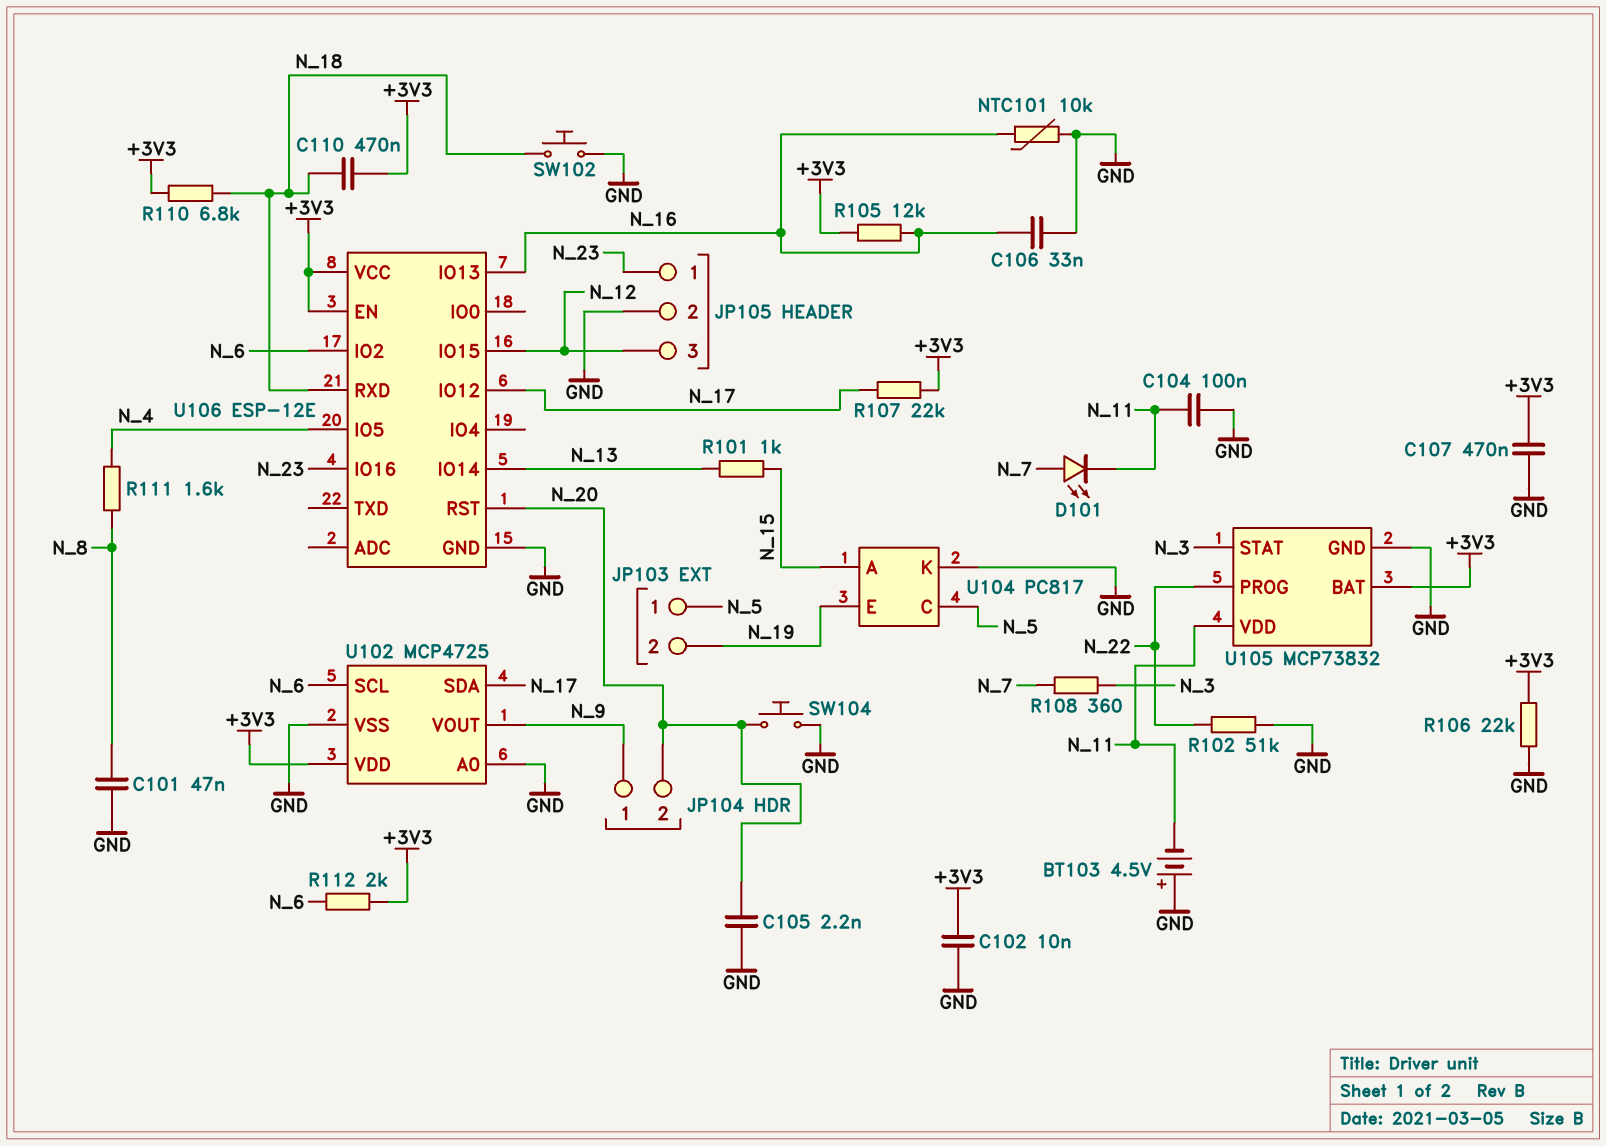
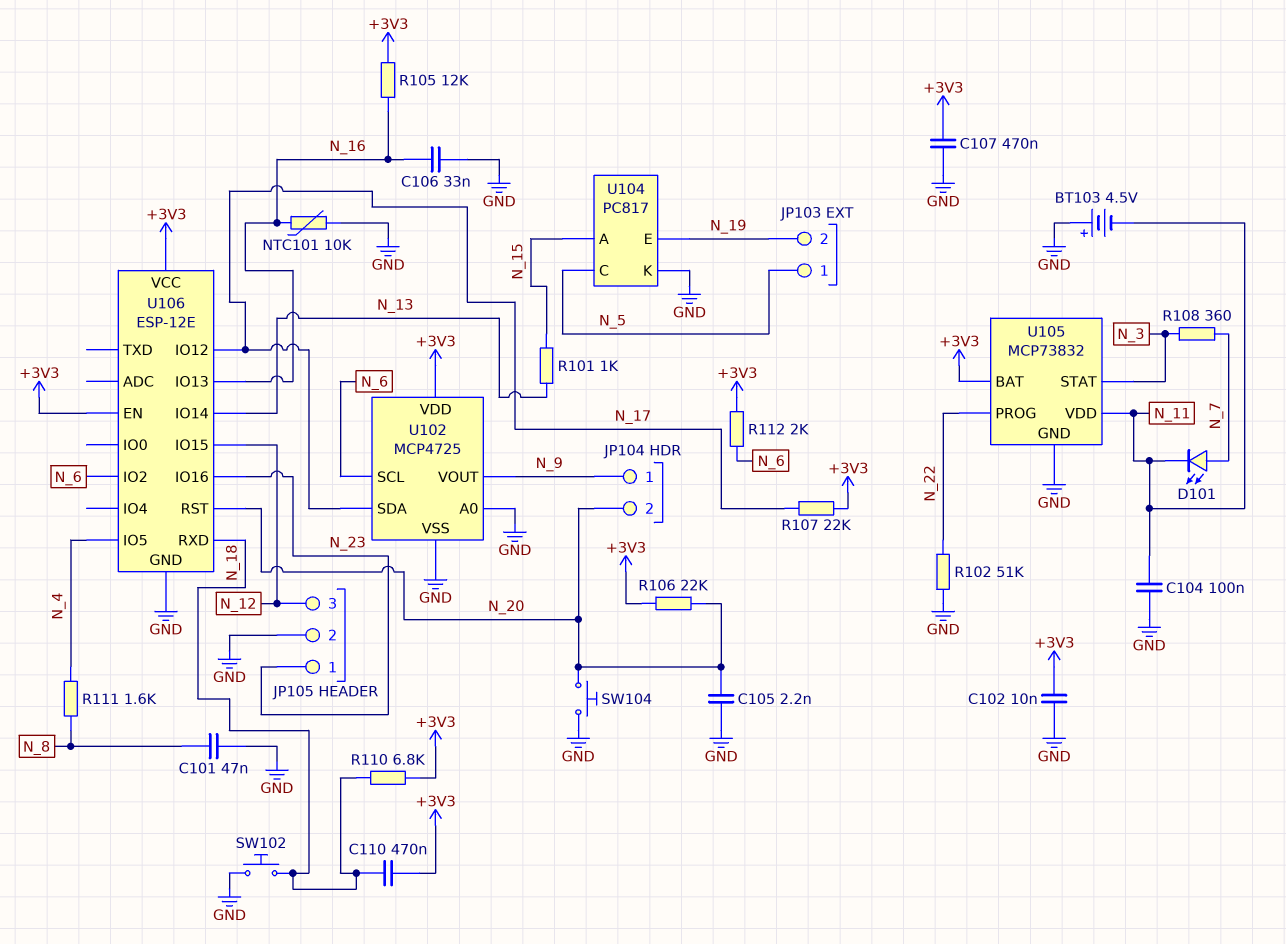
R106: 22k (+3V3, GND) -> 22k (+3V3, N_20)

